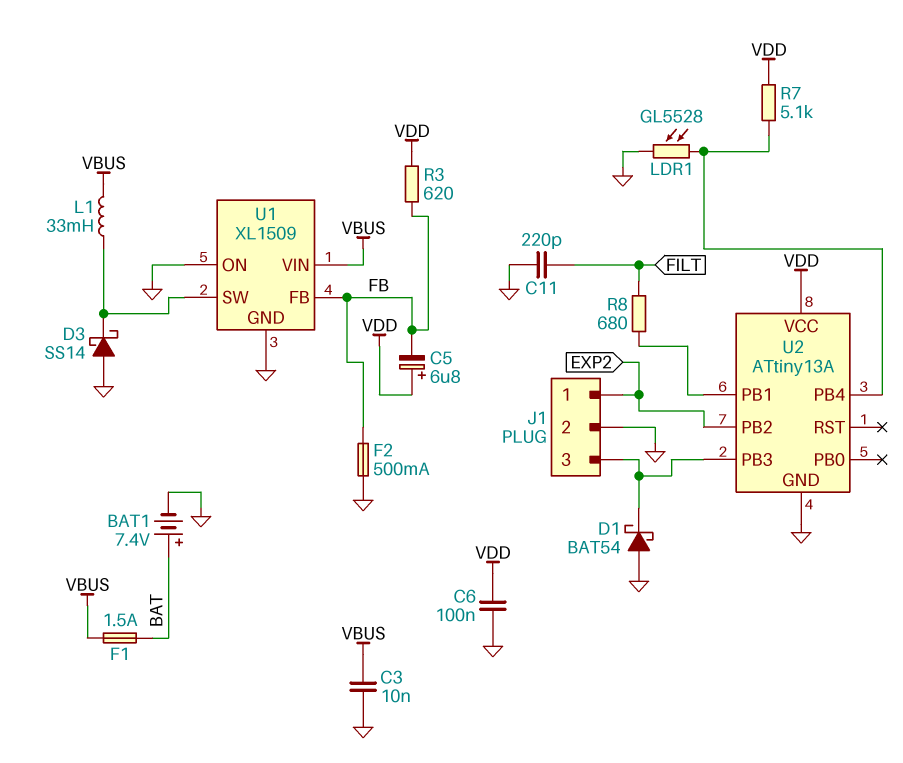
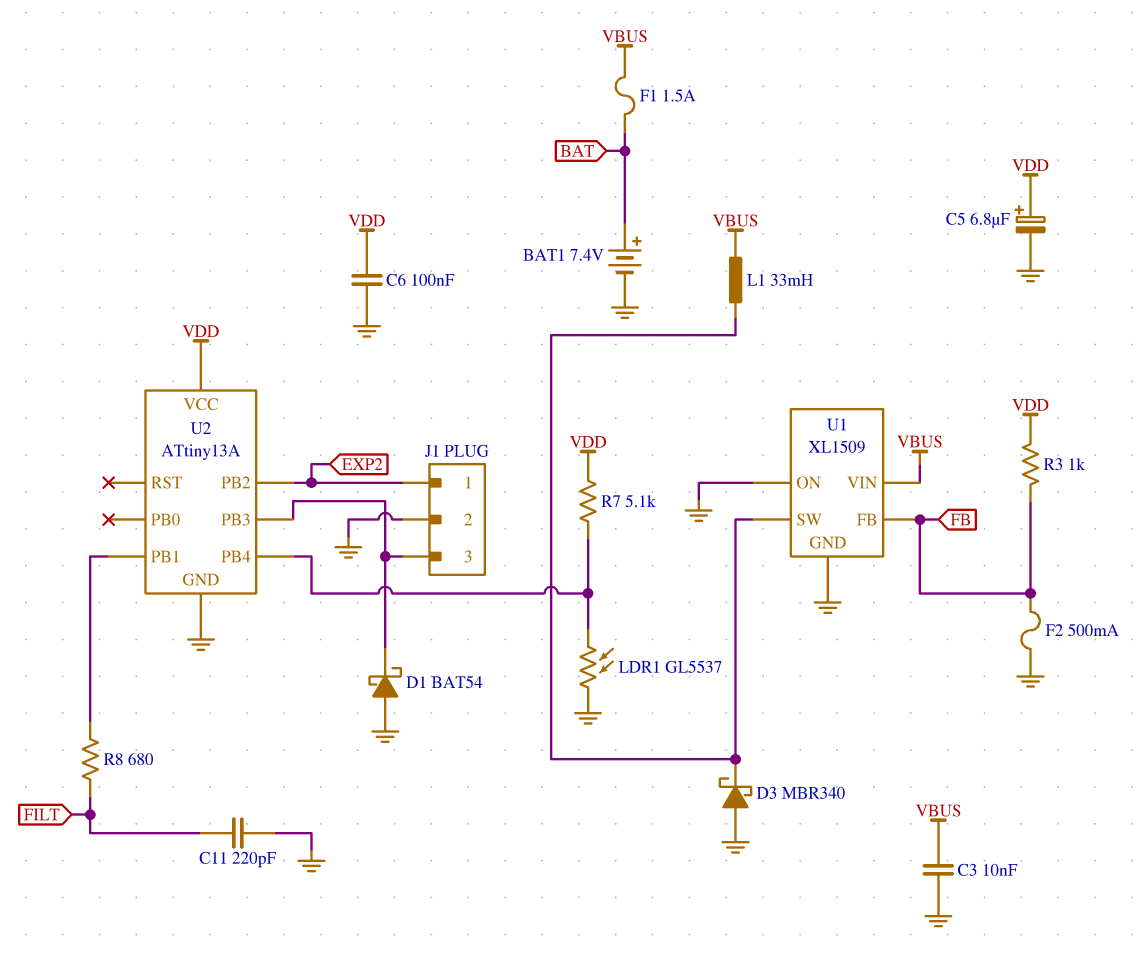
C5: 6.8uF (plus VDD, minus FB) -> 6.8uF (plus VDD, minus GND)
D3: schottky SS14 (A GND, K U1/SW) -> schottky MBR340 (A GND, K U1/SW)
LDR1: GL5528 (GND, U2/PB4) -> GL5537 (GND, U2/PB4)
R3: 620 (FB, VDD) -> 1k (FB, VDD)

